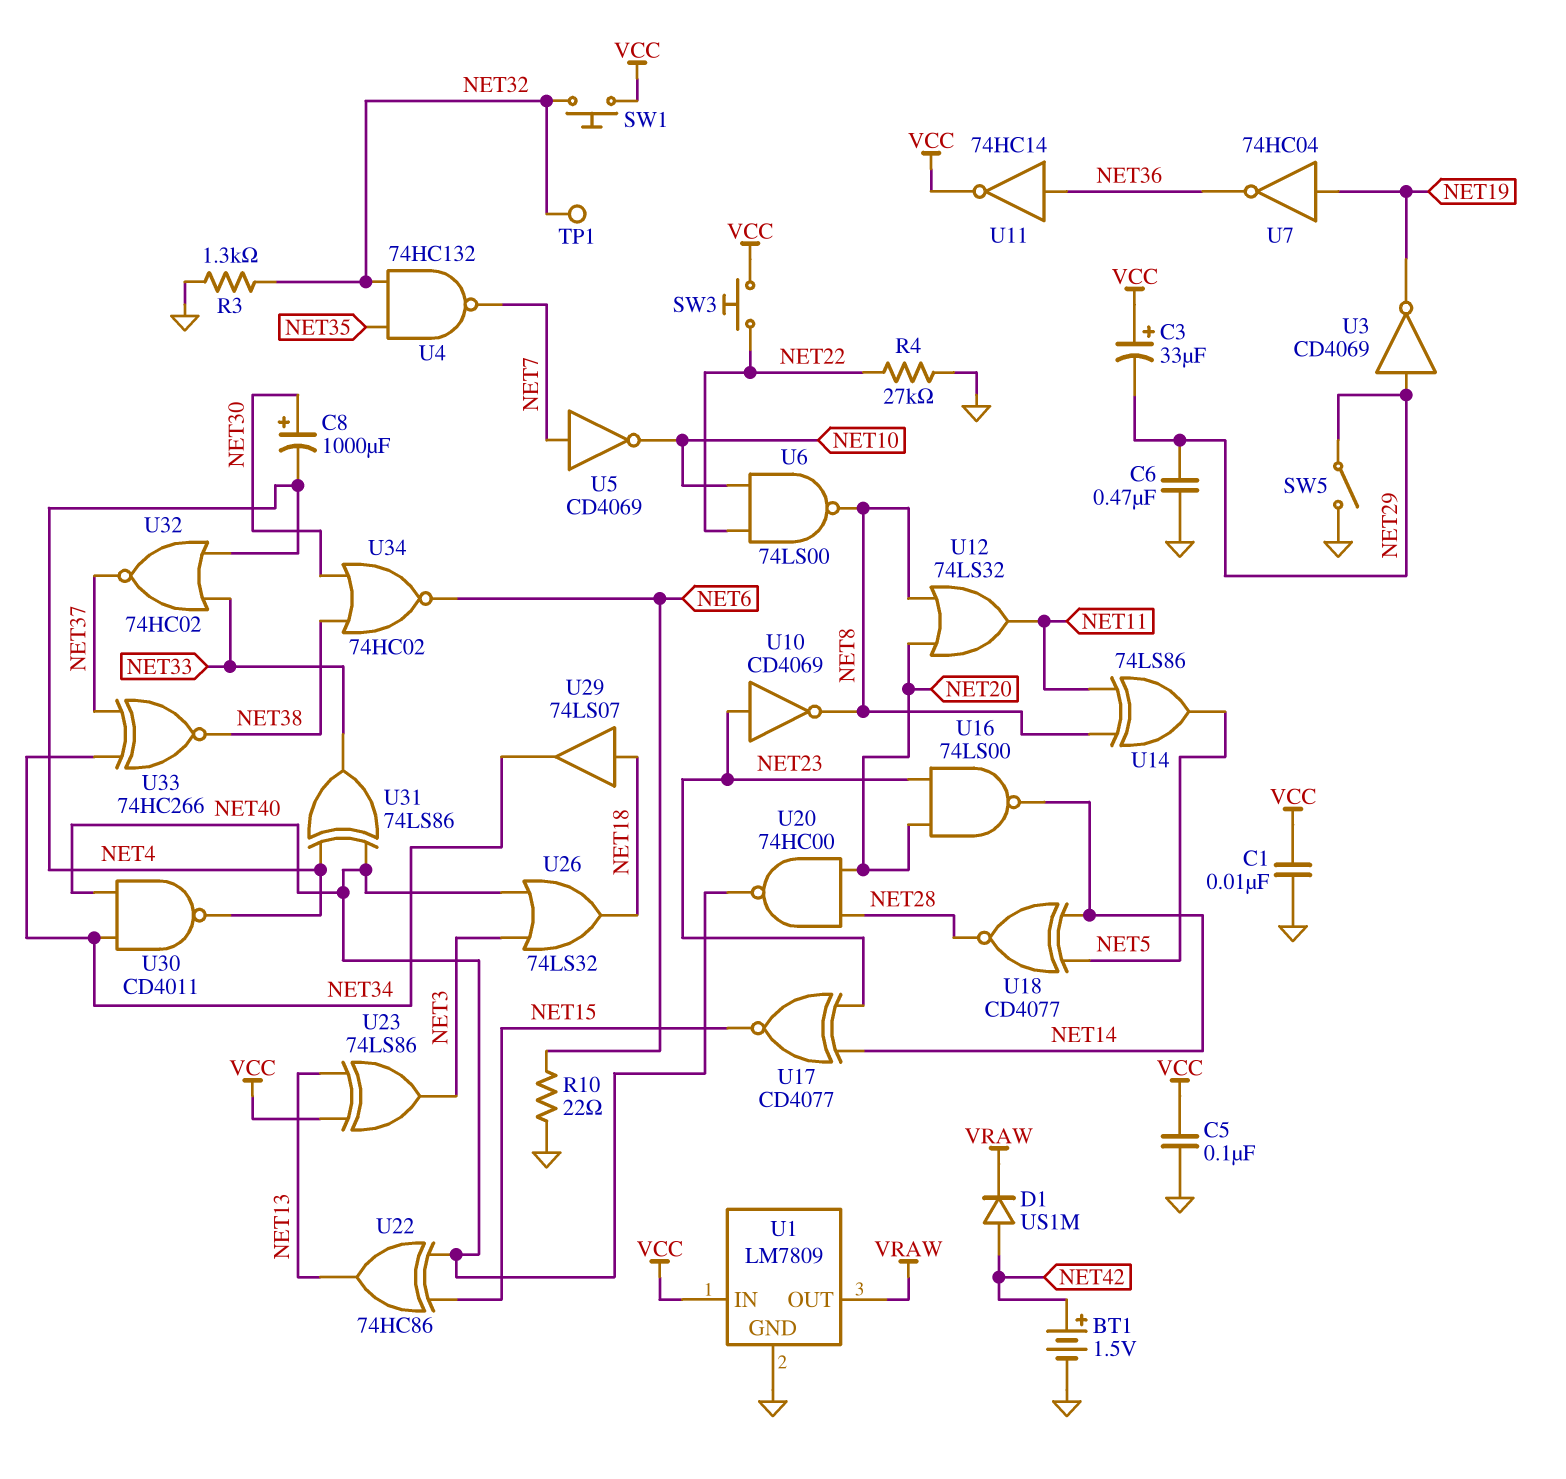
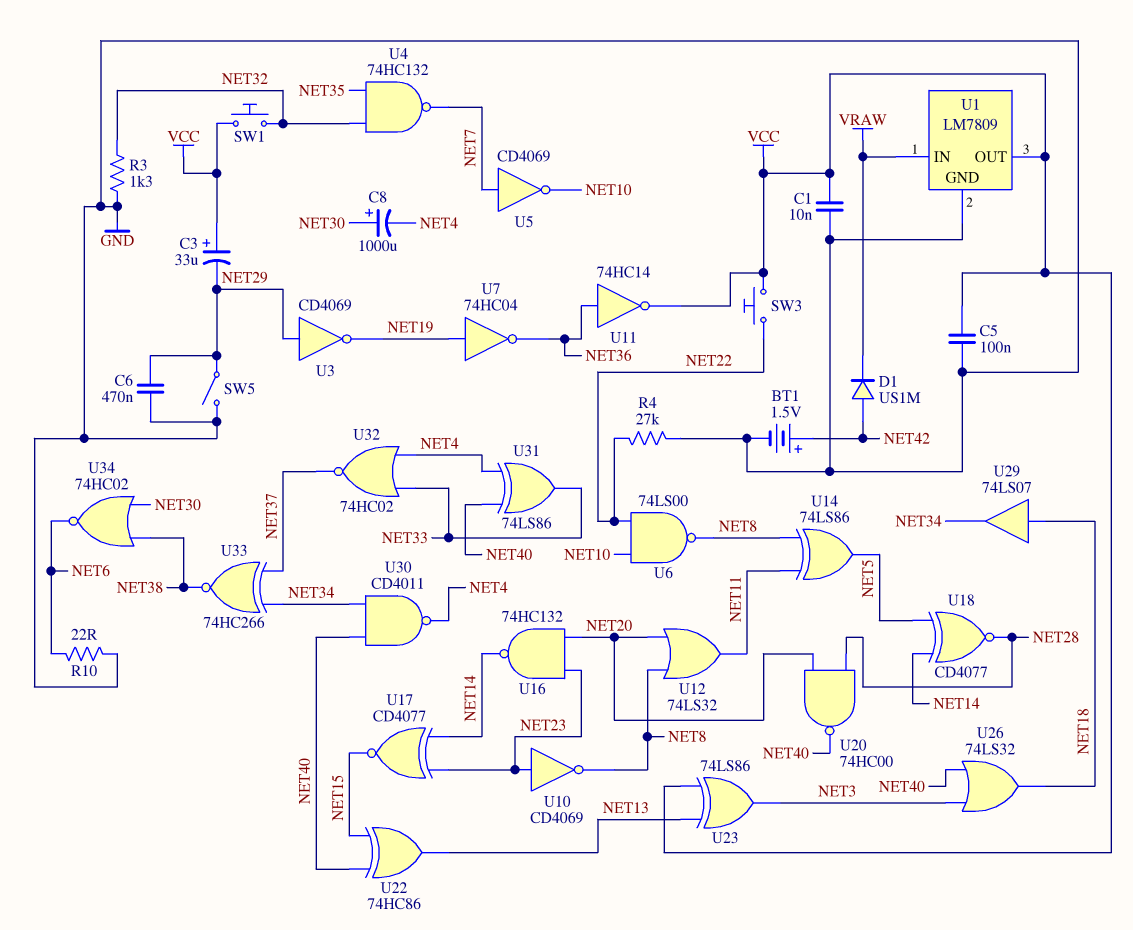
TP1: test point (NET32) -> none
U1 pin IN: VCC -> VRAW
U1 pin OUT: VRAW -> VCC
U16: NAND 74LS00 (in NET20, in NET23, out NET14) -> NAND 74HC132 (in NET20, in NET23, out NET14)

